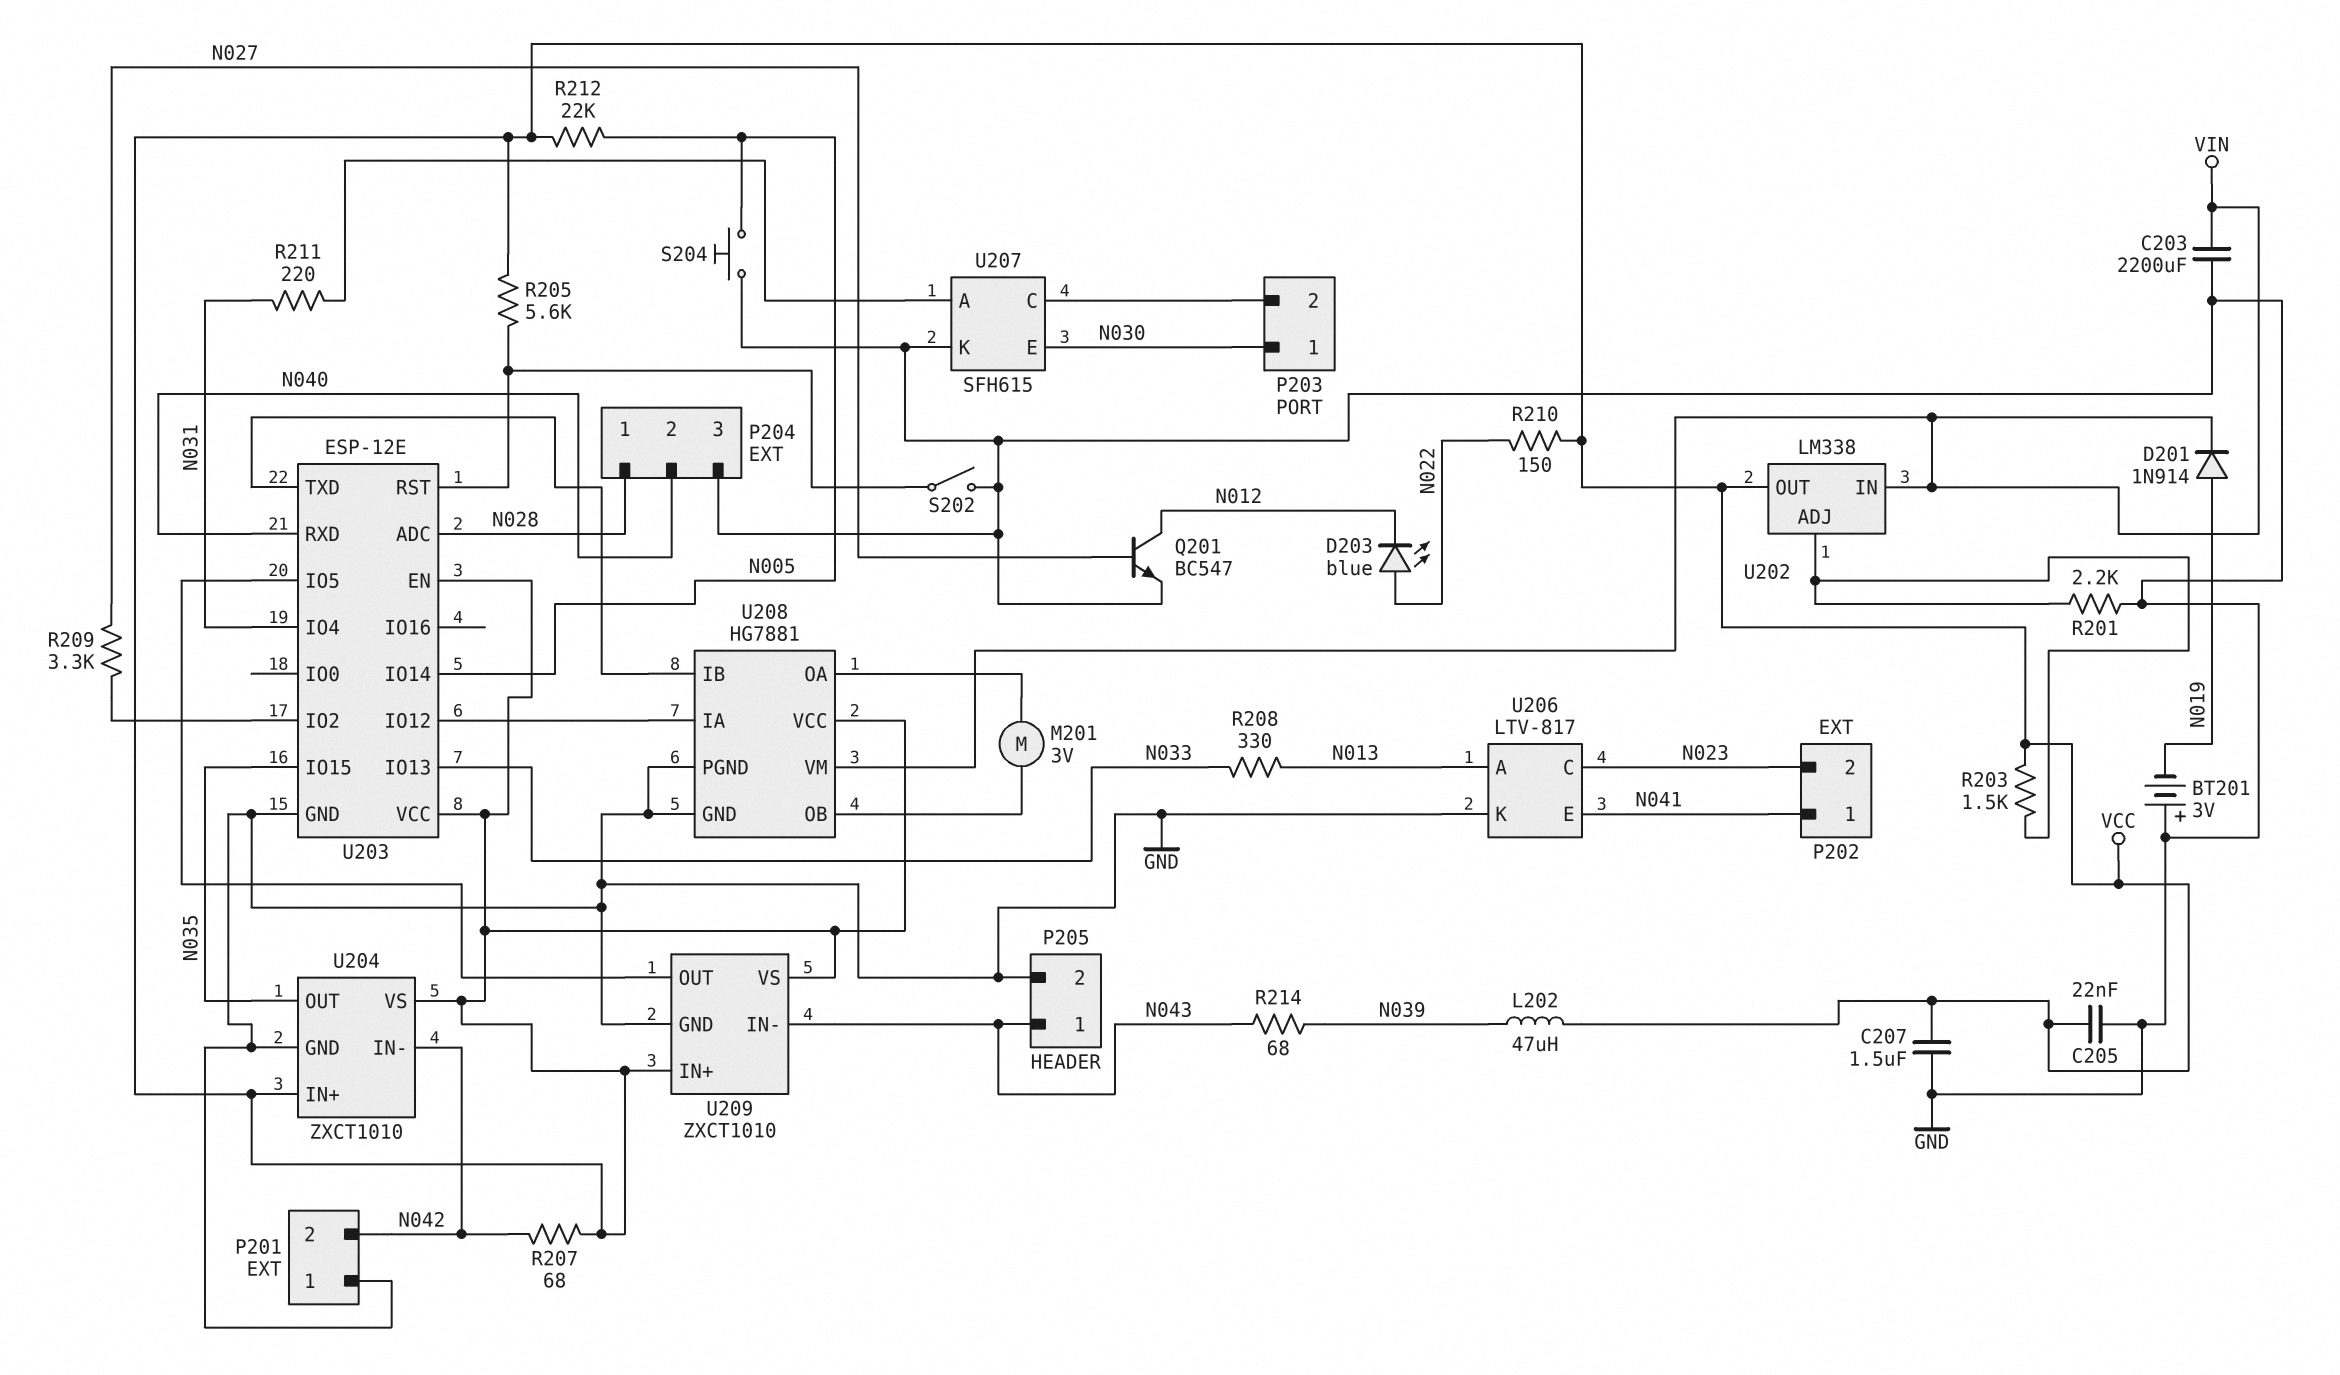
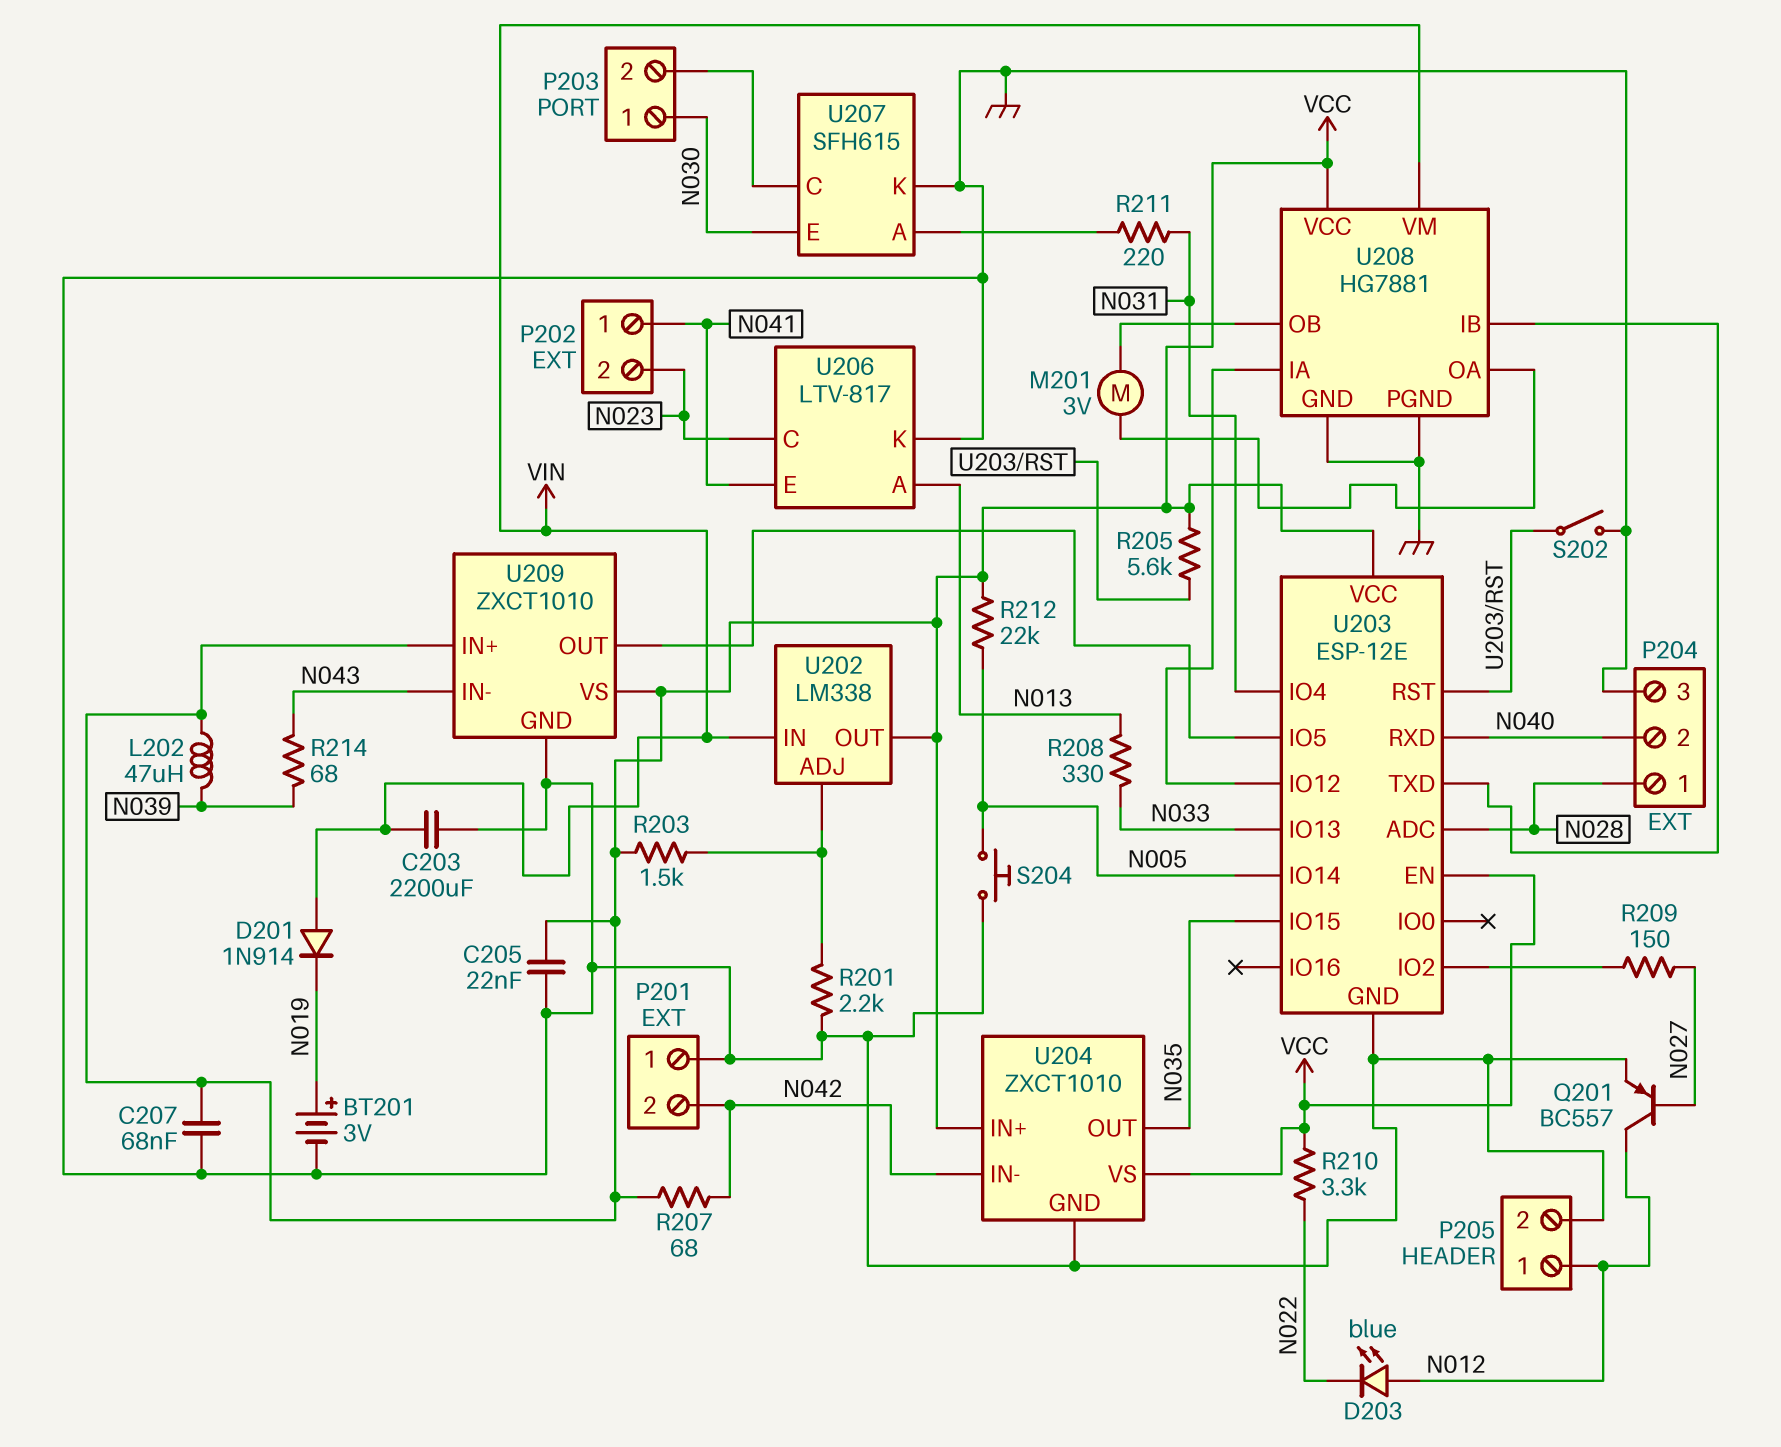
BT201: 3V (plus GND, minus N019) -> 3V (plus N019, minus GND)
C207: 1.5uF (GND, VCC) -> 68nF (GND, VCC)
D201: diode 1N914 (A N019, K VIN) -> diode 1N914 (A VIN, K N019)
D203: LED blue (A N022, K N012) -> LED blue (A N012, K N022)
P205 pin 1: N043 -> N012
Q201: NPN BC547 (B N027, C N012, E GND) -> PNP BC557 (B N027, C N012, E GND)
R209: 3.3k (N027, U203/IO2) -> 150 (N027, U203/IO2)
R210: 150 (N022, VCC) -> 3.3k (N022, VCC)

